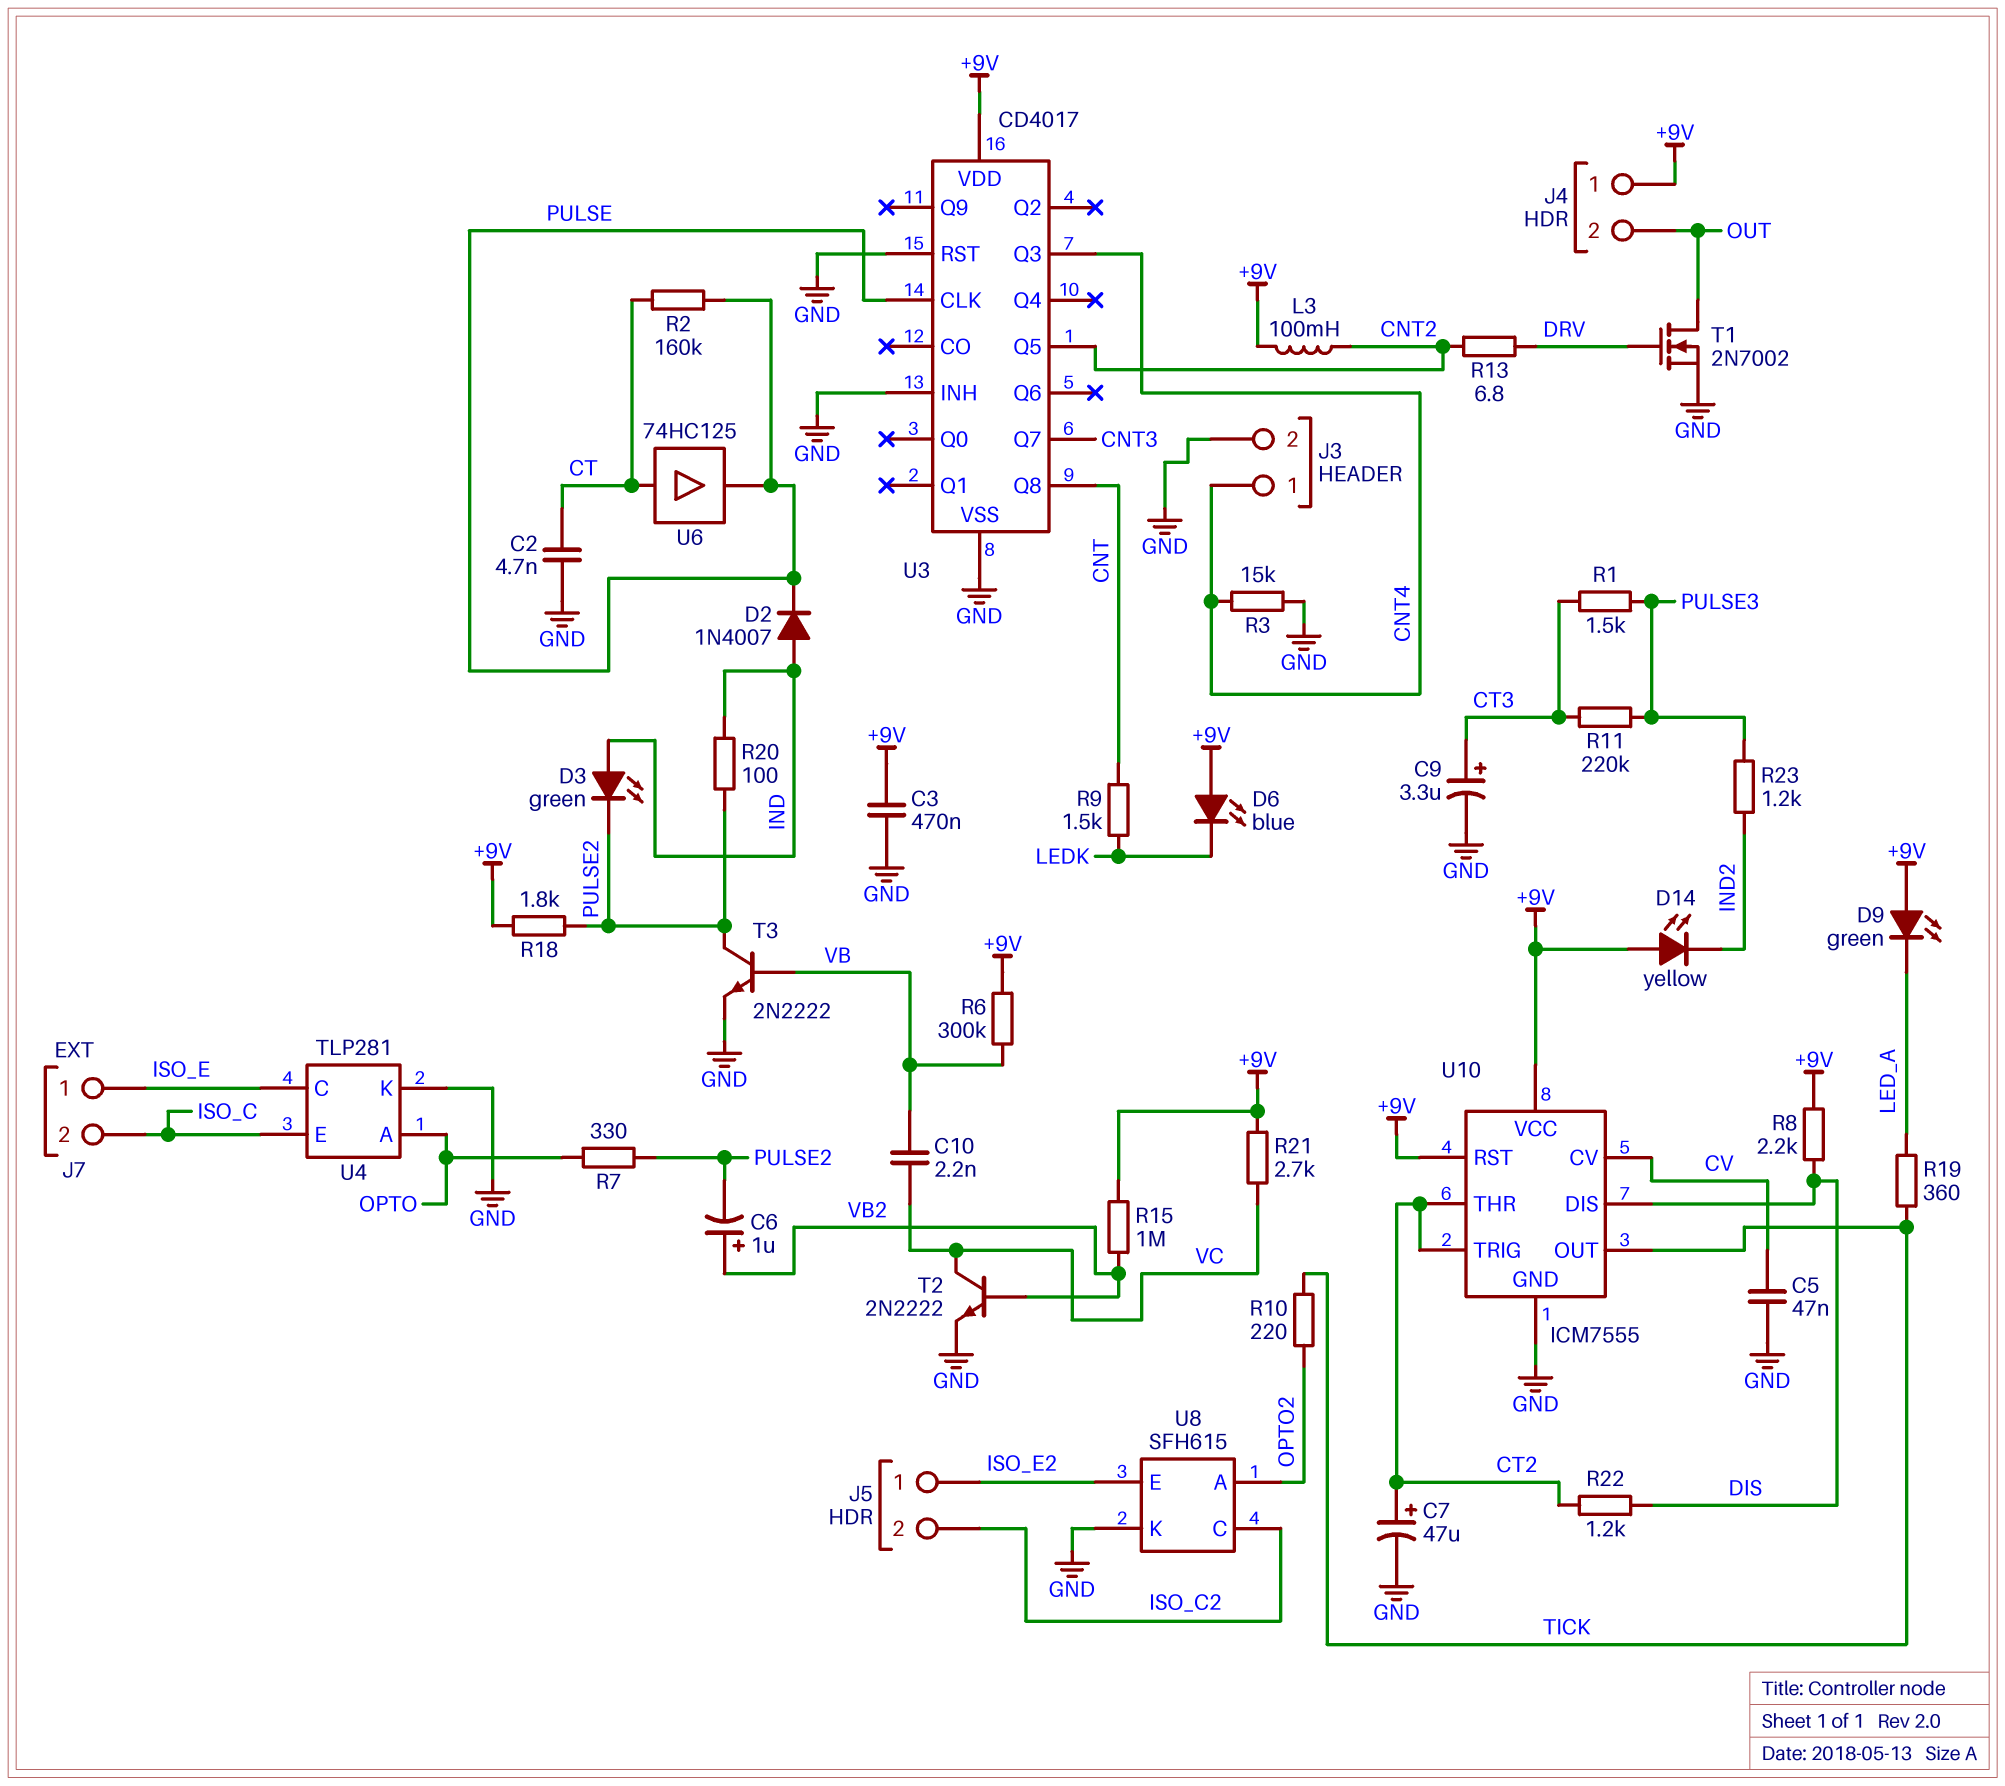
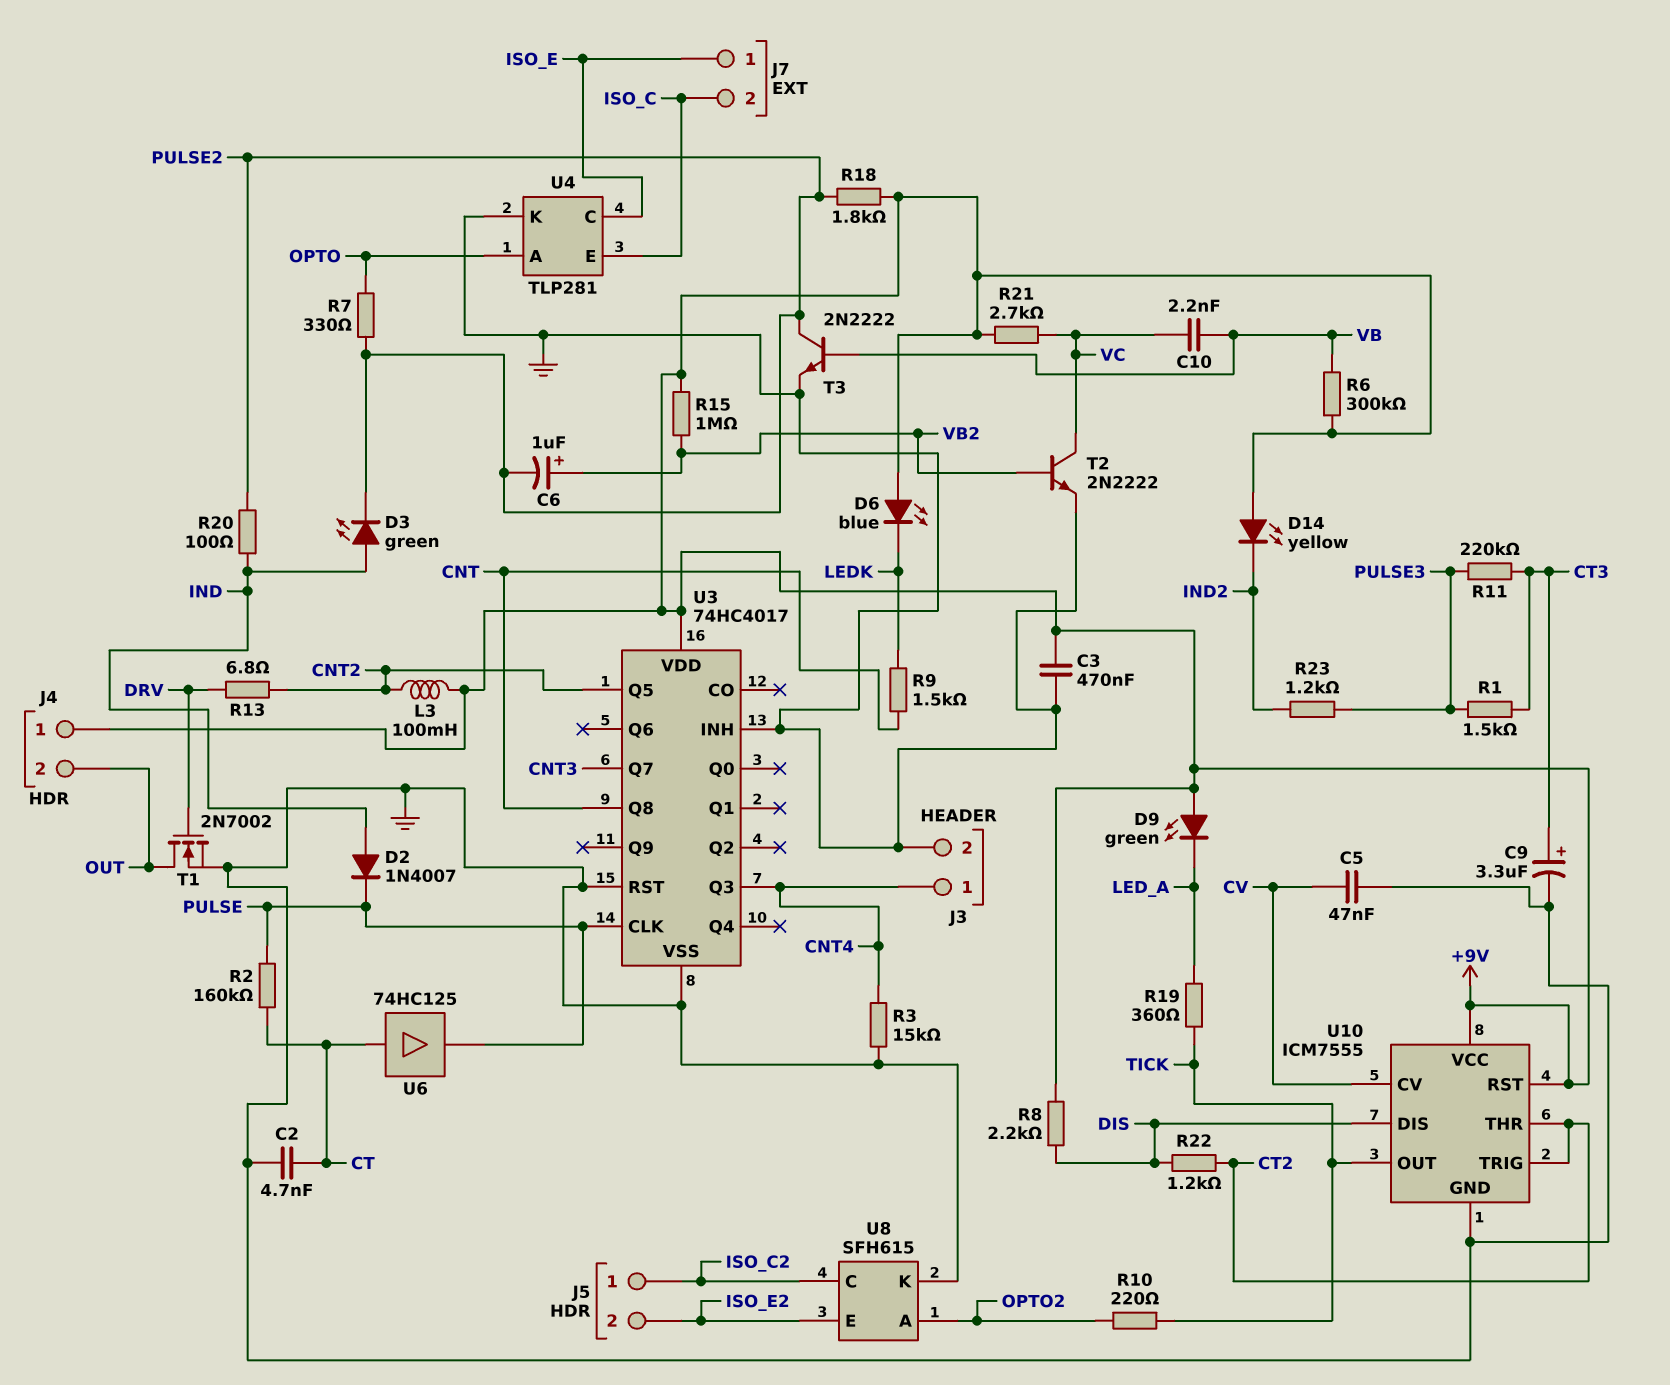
C7: 47uF (plus CT2, minus GND) -> none
J5 pin 1: ISO_E2 -> ISO_C2
J5 pin 2: ISO_C2 -> ISO_E2
U3: CD4017 -> 74HC4017

